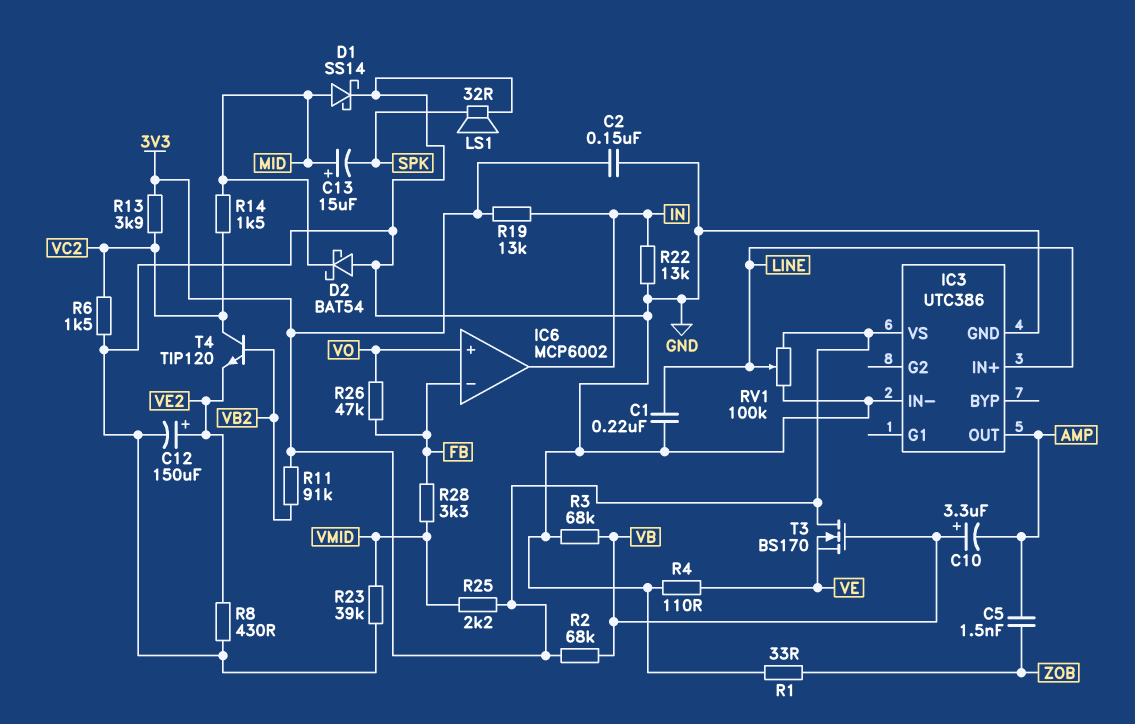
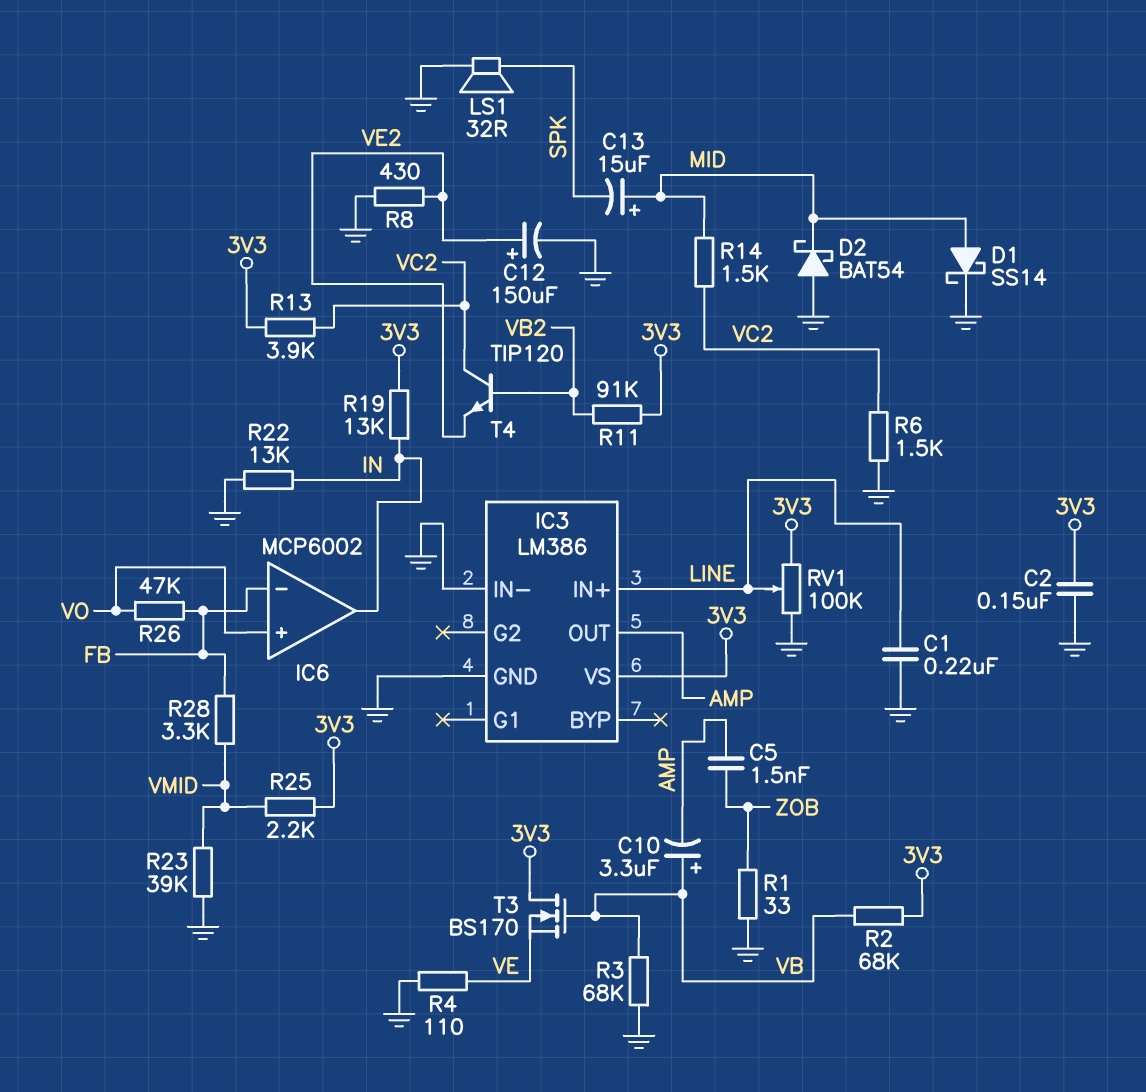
IC3: UTC386 -> LM386

